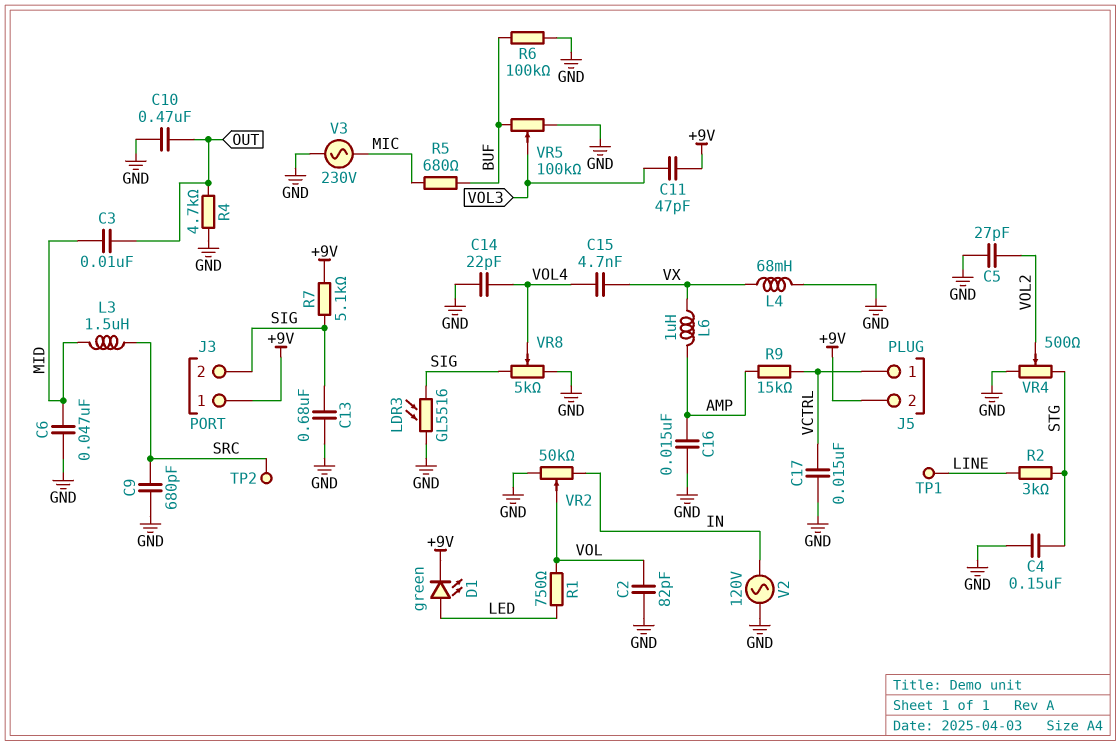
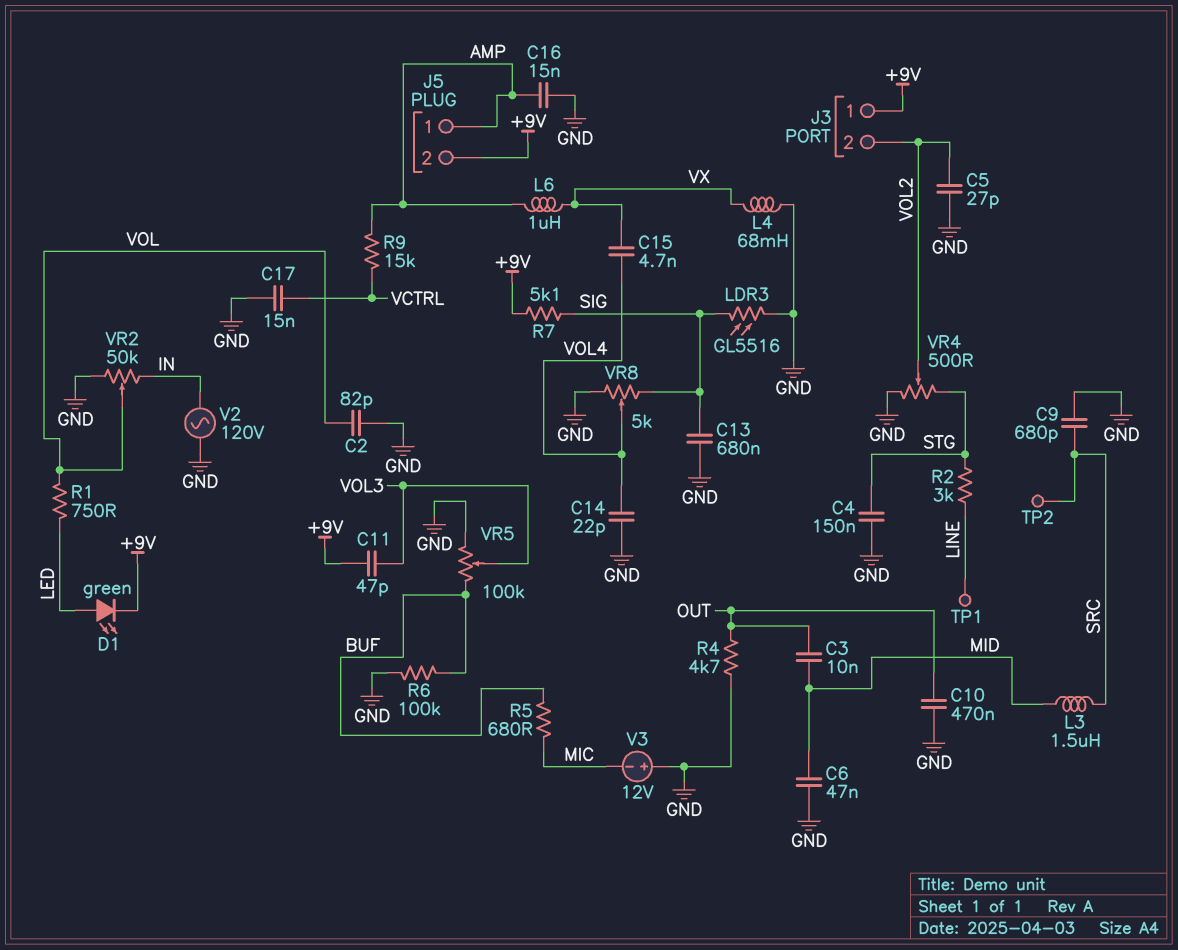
J3 pin 2: SIG -> VOL2
J5 pin 1: VCTRL -> AMP
V3: AC 230V (GND, MIC) -> 12V (plus GND, minus MIC)

